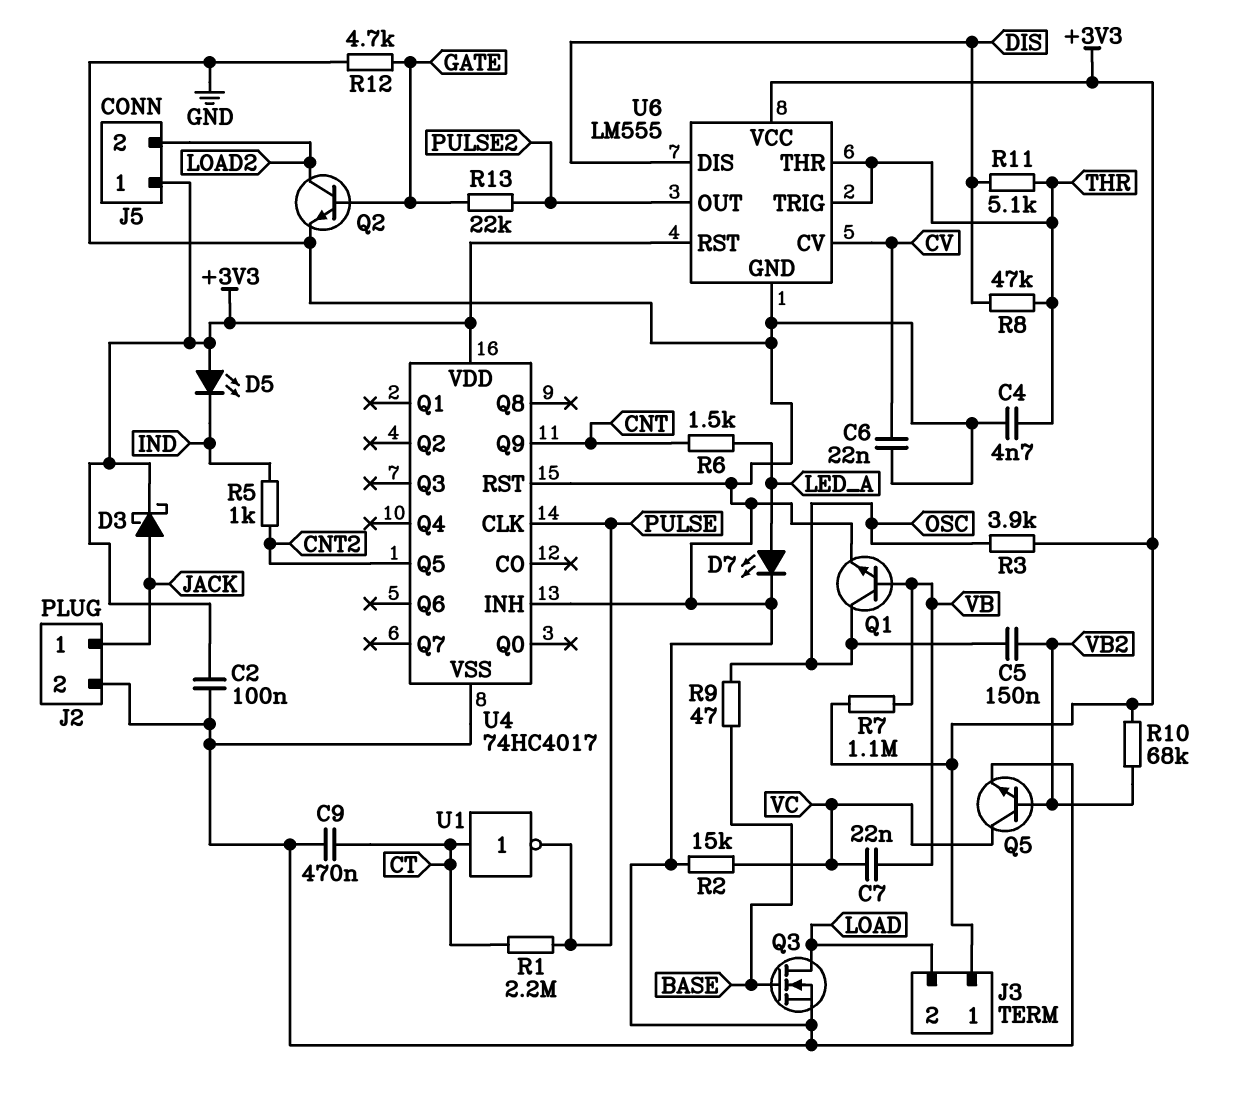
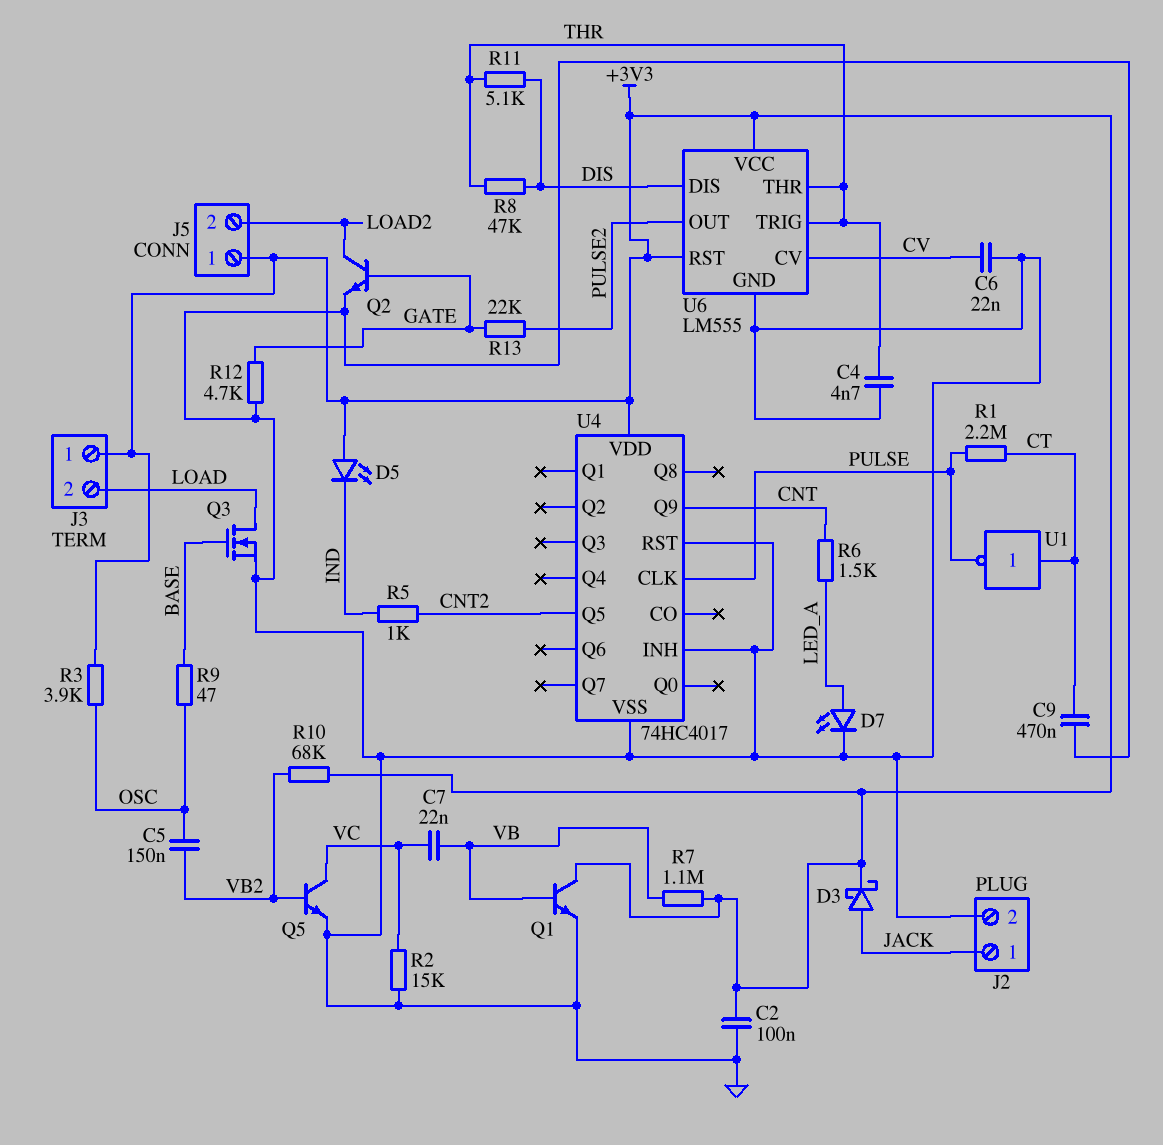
Q1: NPN (B VB, C OSC, E GND) -> NPN (B VB, C +3V3, E GND)

